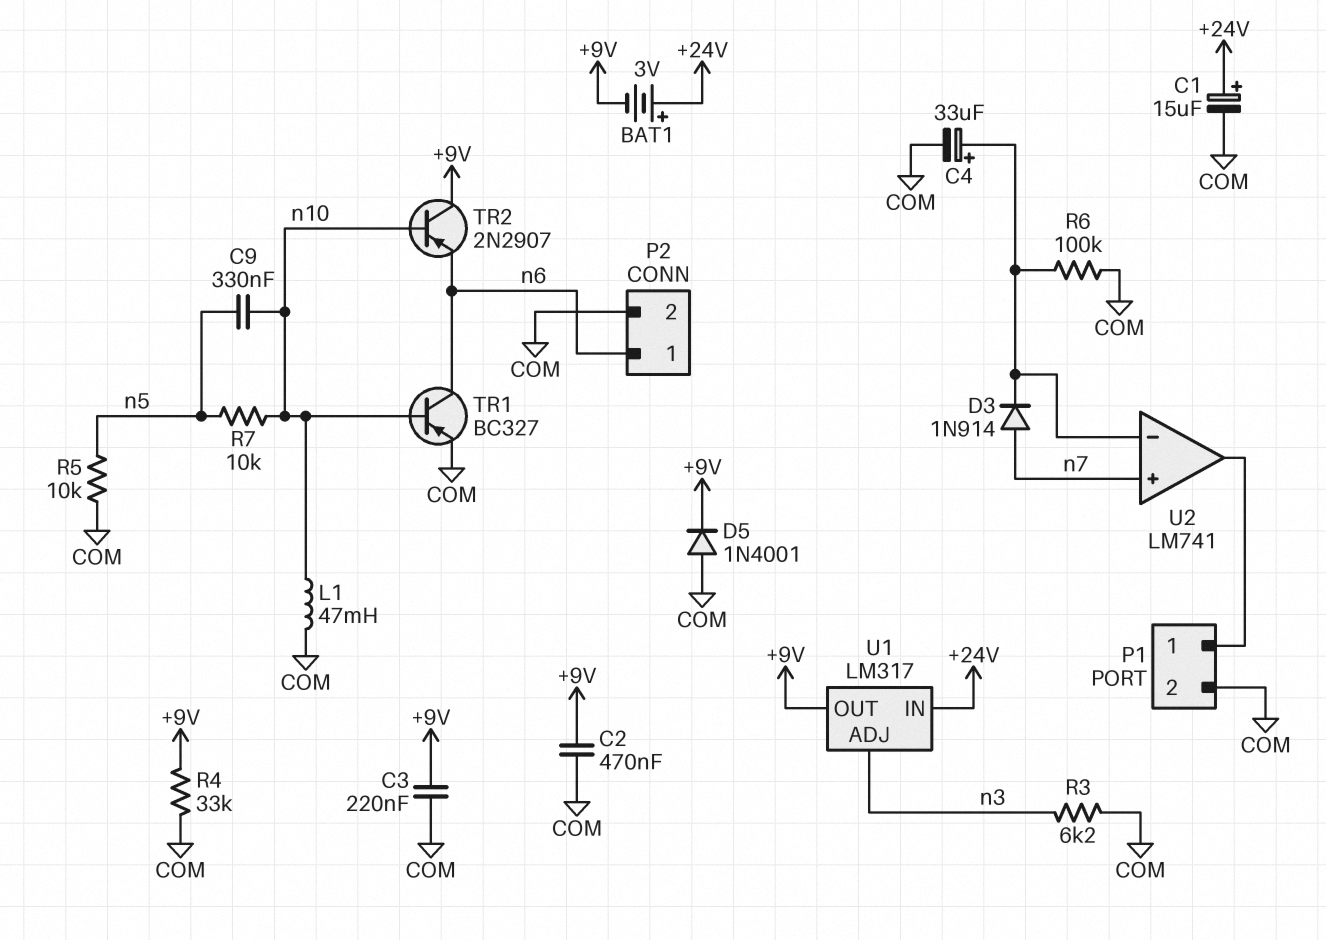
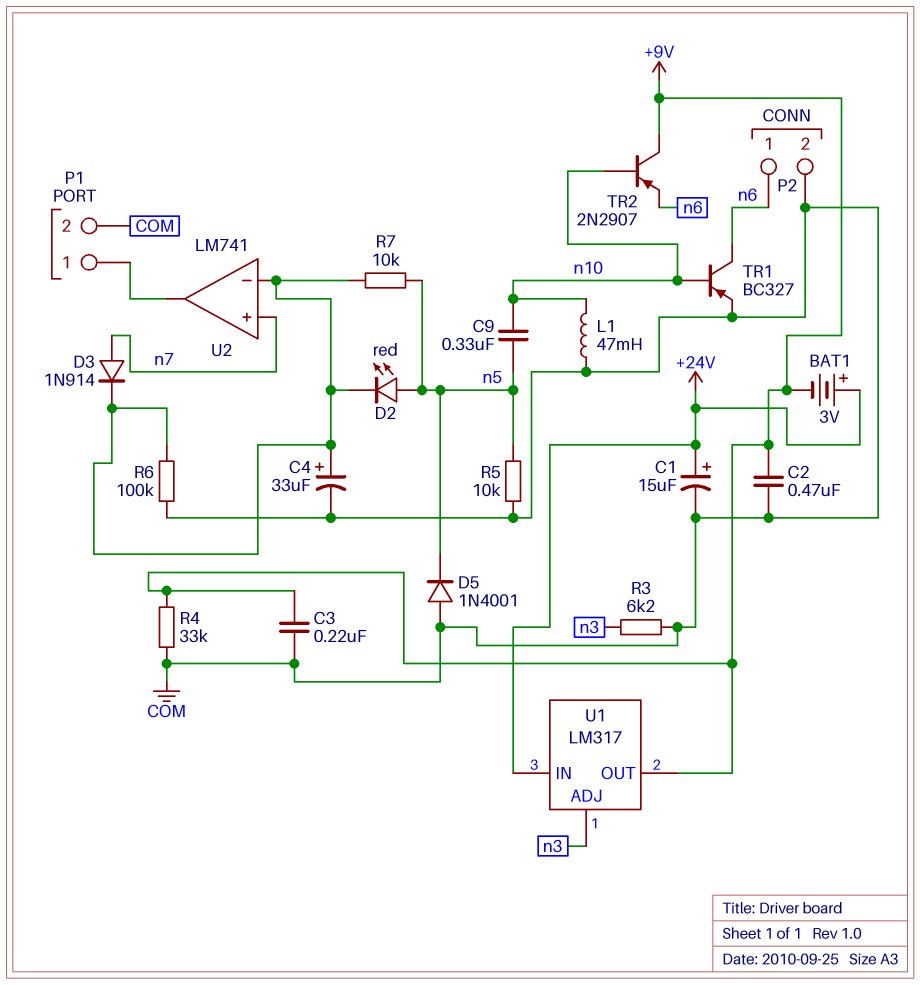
D2: none -> LED red (A n5, K U2/in-)
D5: diode 1N4001 (A COM, K +9V) -> diode 1N4001 (A COM, K n5)
R7: 10k (n5, n10) -> 10k (U2/in-, n5)

